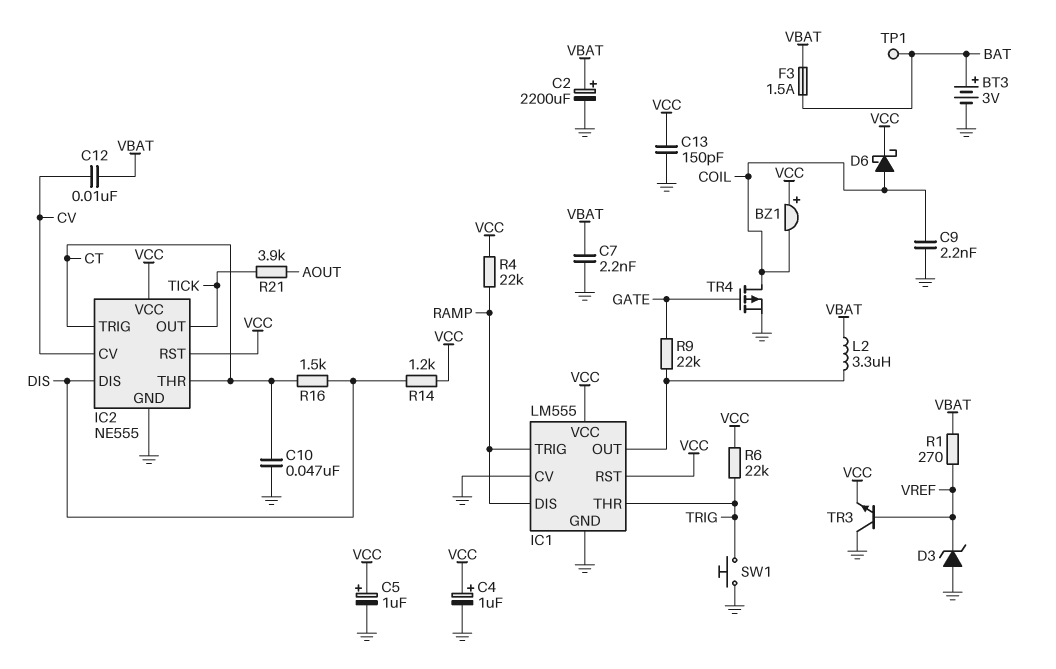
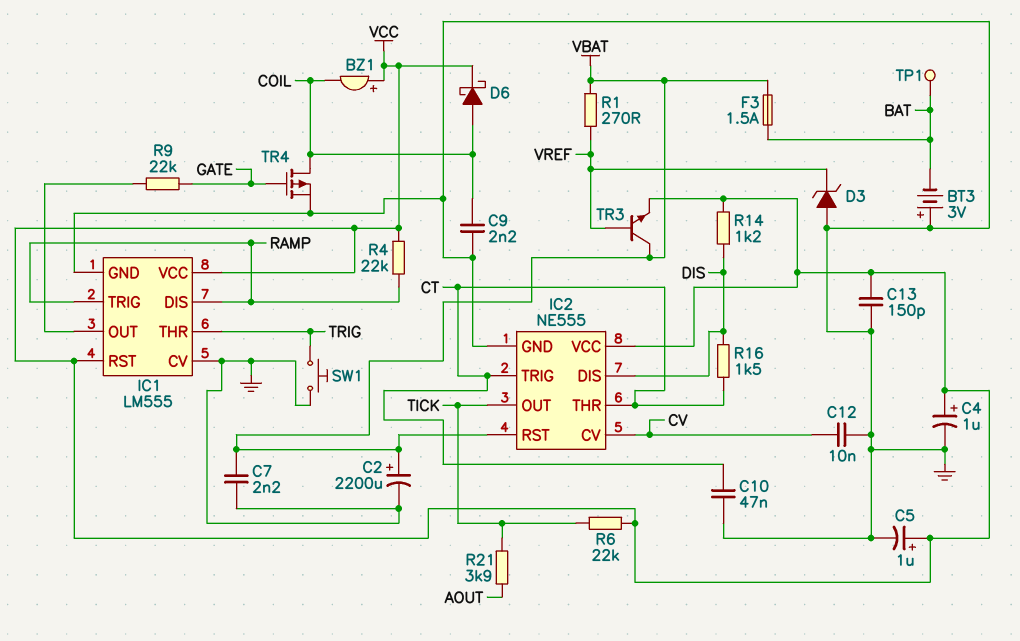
BT3: 3V (plus BAT, minus GND) -> 3V (plus GND, minus BAT)
C12: 10nF (CV, VBAT) -> 10nF (CV, GND)
IC2 pin RST: VCC -> VBAT
L2: 3.3uH (IC1/OUT, VBAT) -> none
R6: 22k (TRIG, VCC) -> 22k (TICK, VCC)
TR3: NPN (B VREF, C GND, E VCC) -> NPN (B VREF, C VBAT, E VCC)

